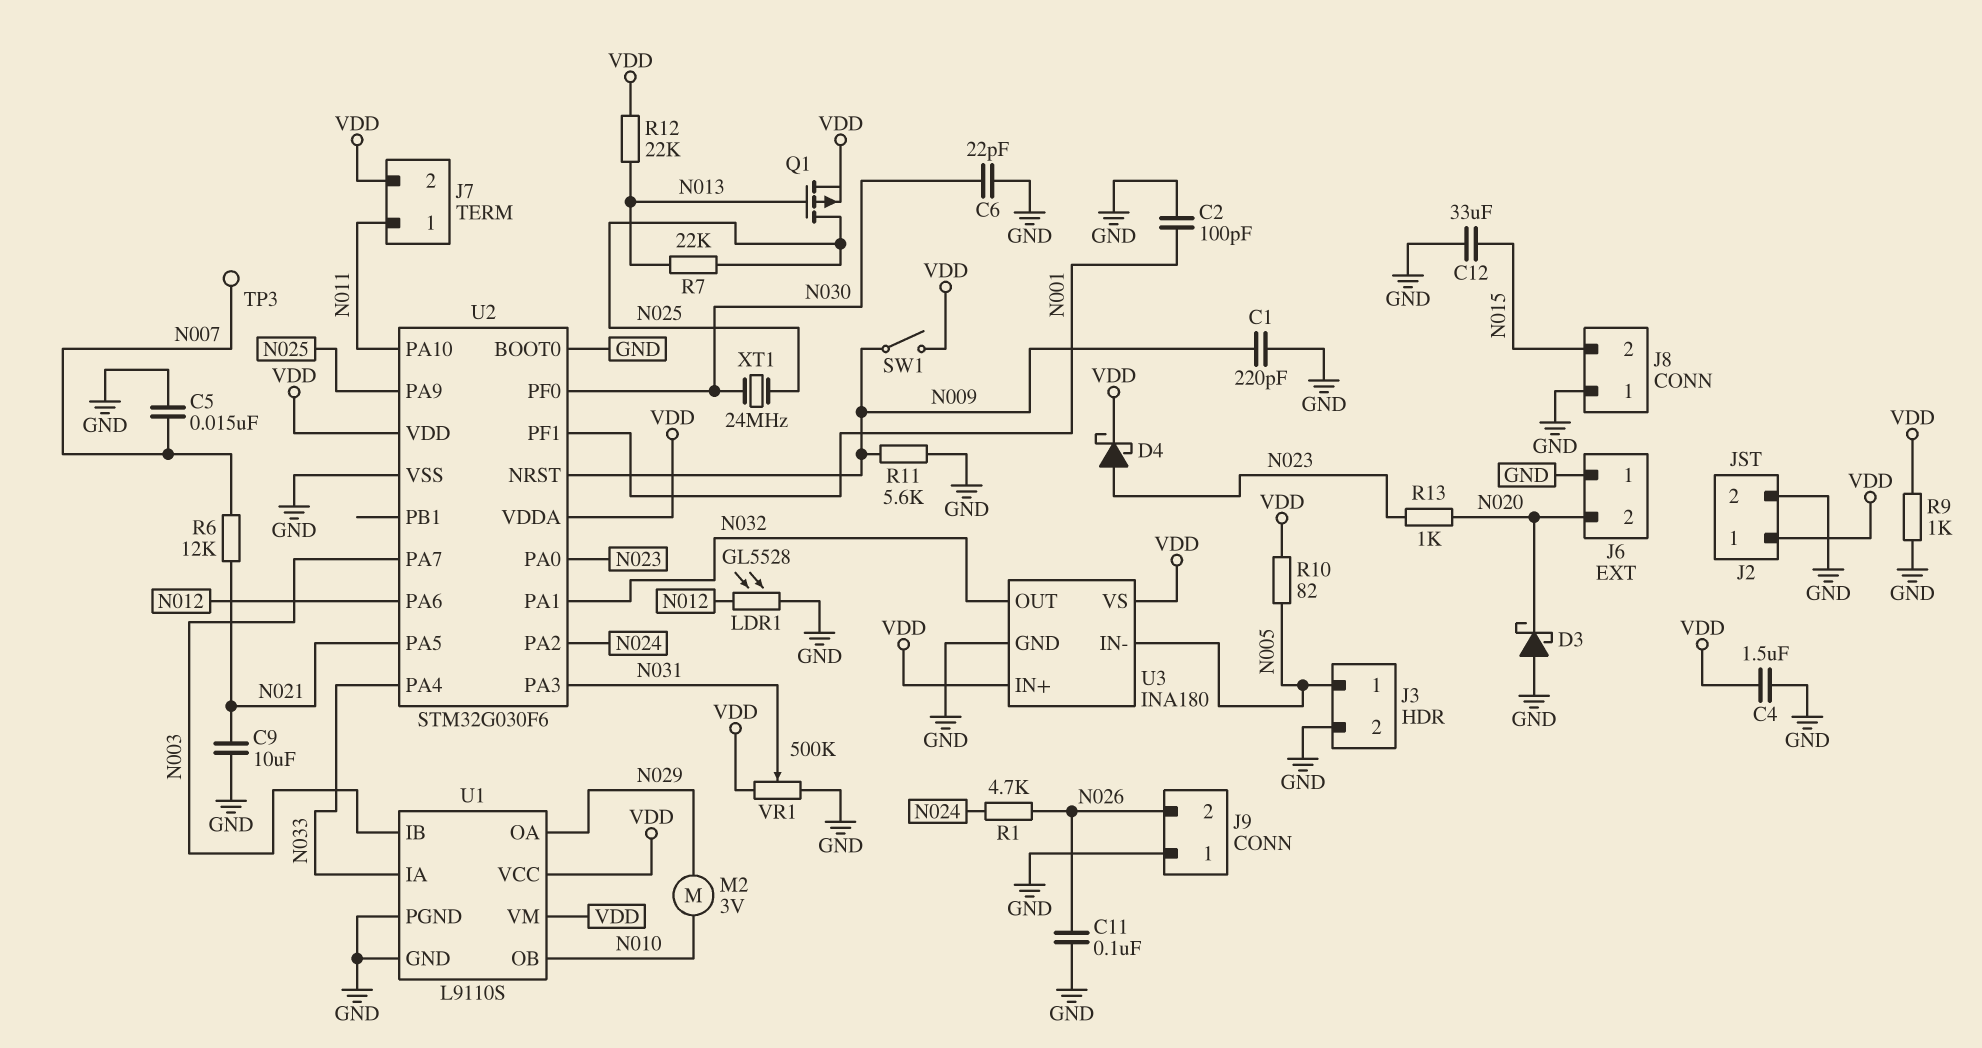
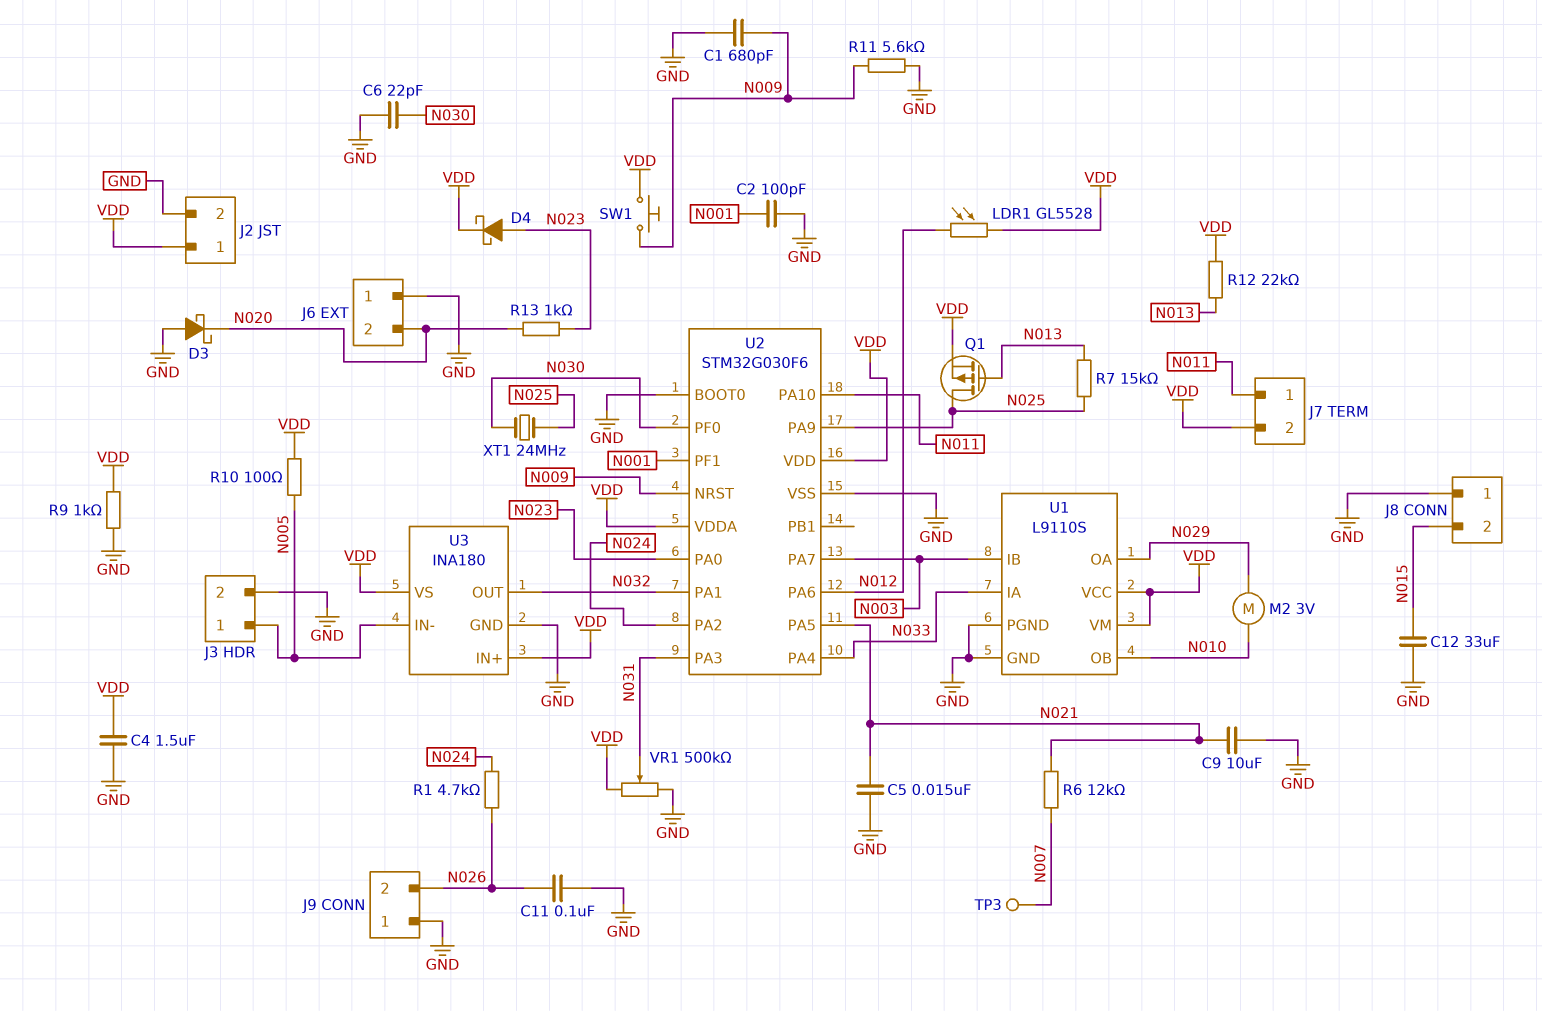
C1: 220pF (GND, N009) -> 680pF (GND, N009)
C5: 15nF (GND, N007) -> 15nF (GND, N021)
LDR1: GL5528 (GND, N012) -> GL5528 (N012, VDD)
R7: 22k (N013, N025) -> 15k (N013, N025)
R10: 82 (N005, VDD) -> 100 (N005, VDD)
SW1: switch (N009, VDD) -> button (N009, VDD)

